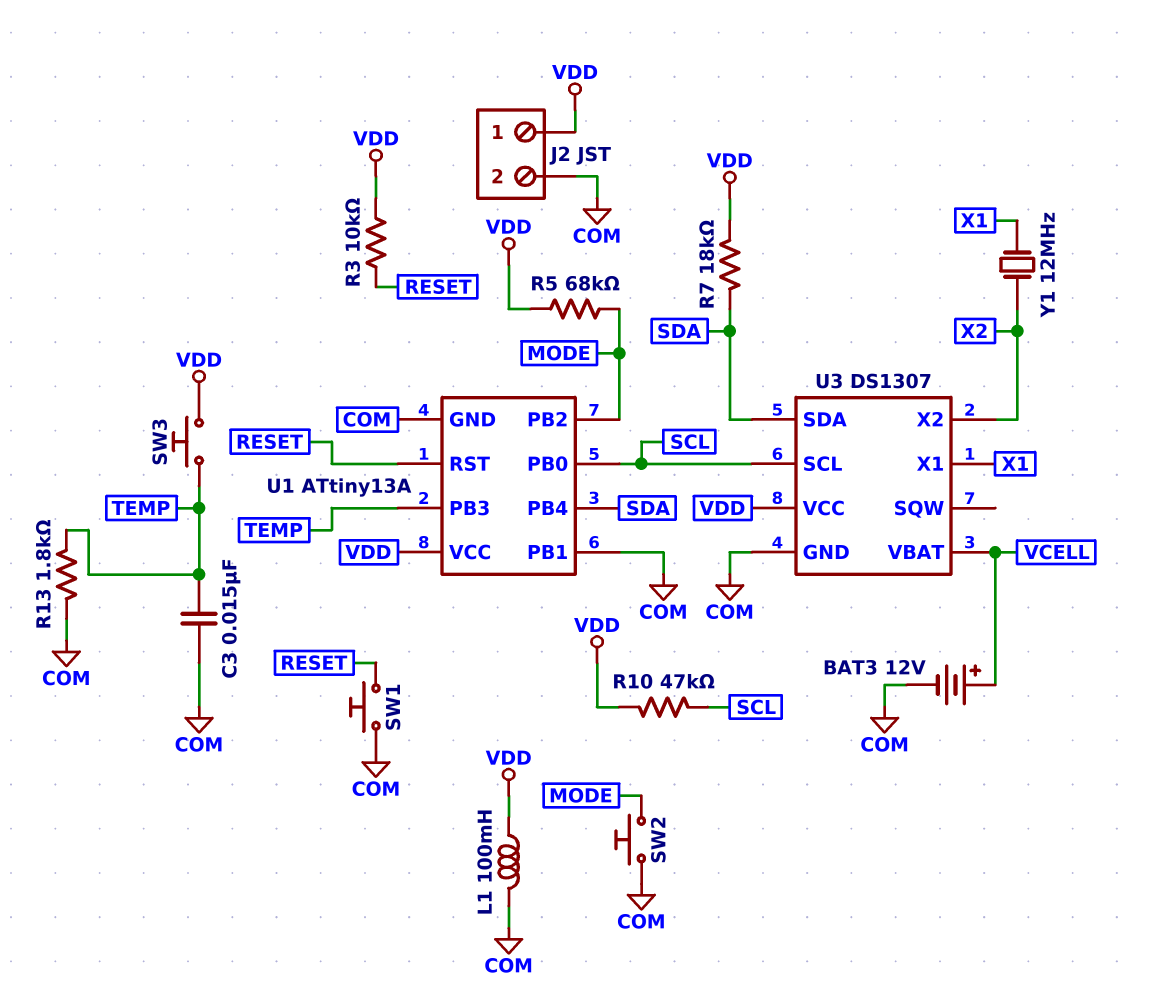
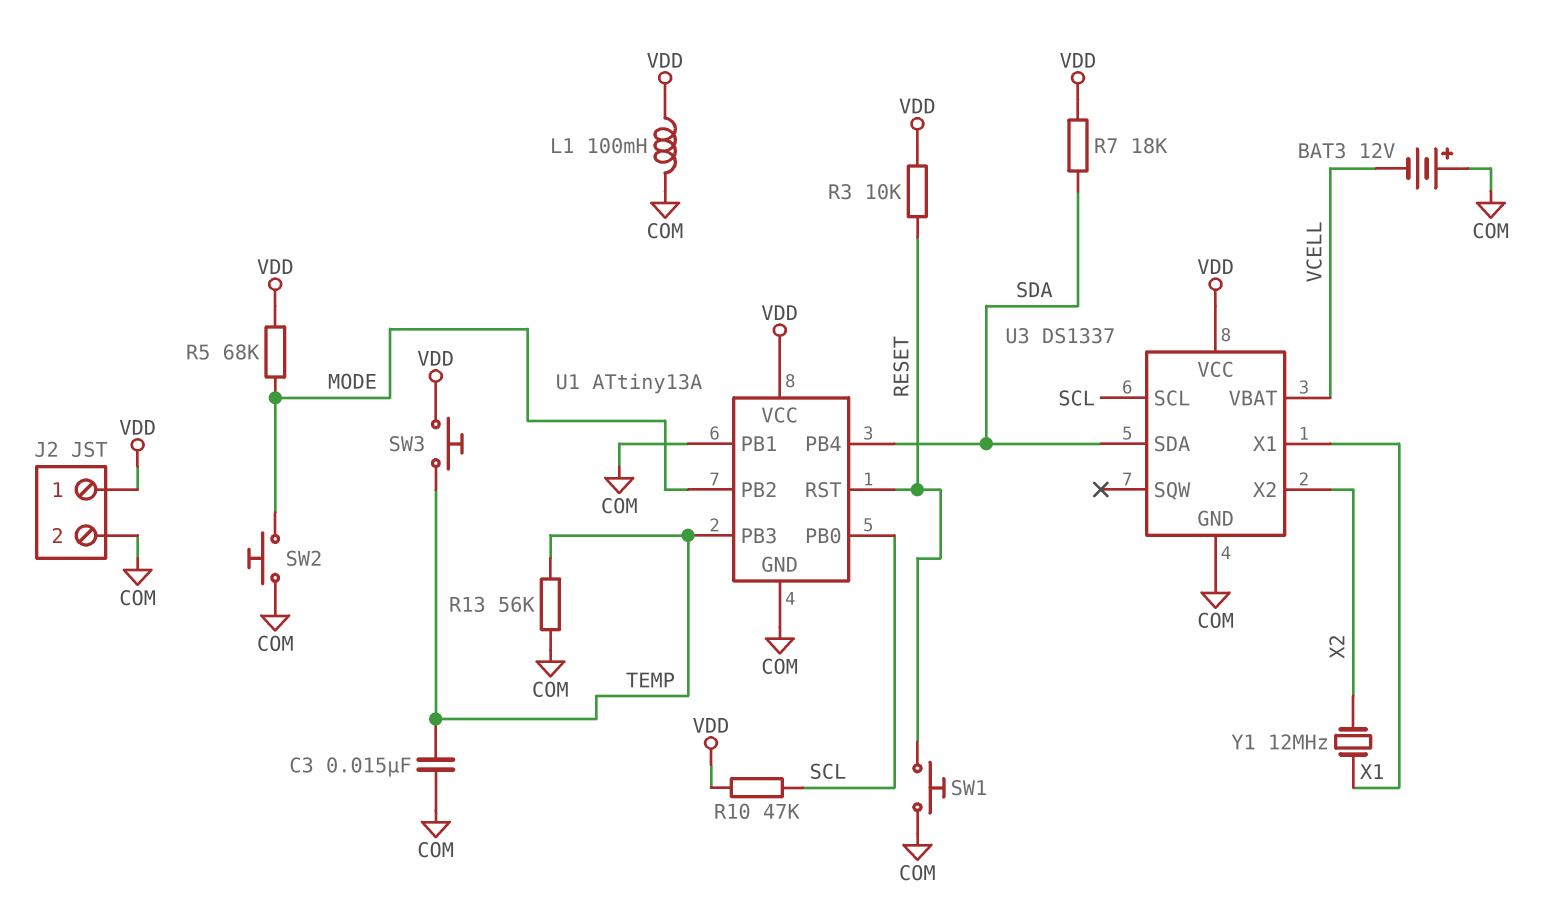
BAT3: 12V (plus VCELL, minus COM) -> 12V (plus COM, minus VCELL)
R13: 1.8k (COM, TEMP) -> 56k (COM, TEMP)
U3: DS1307 -> DS1337

